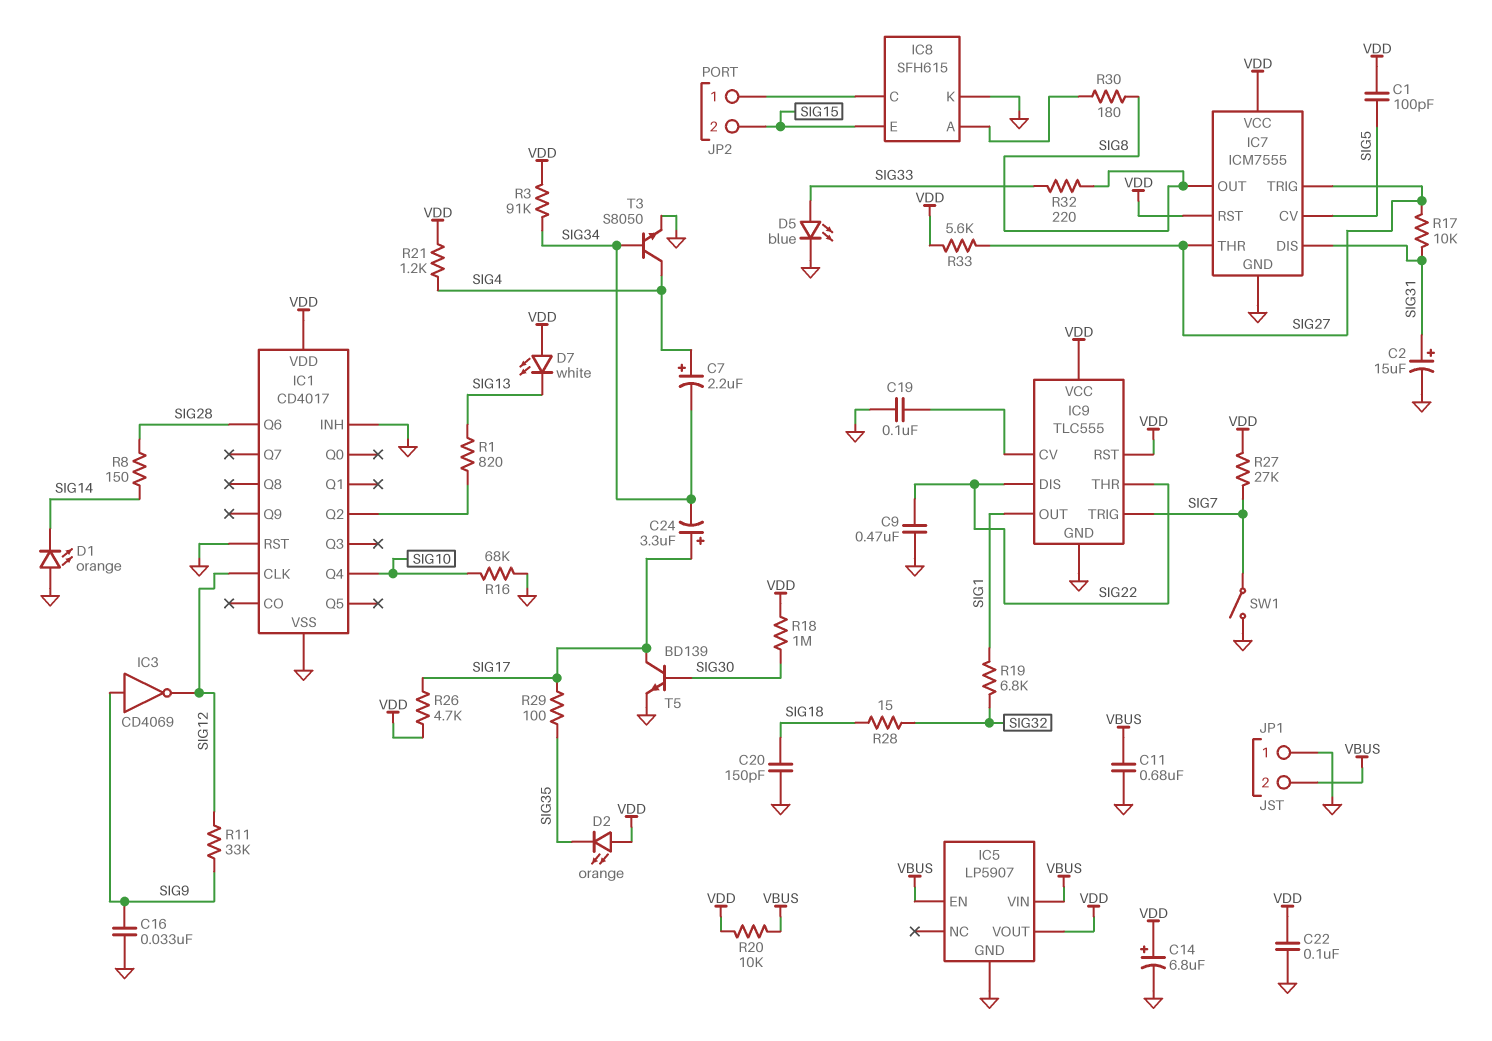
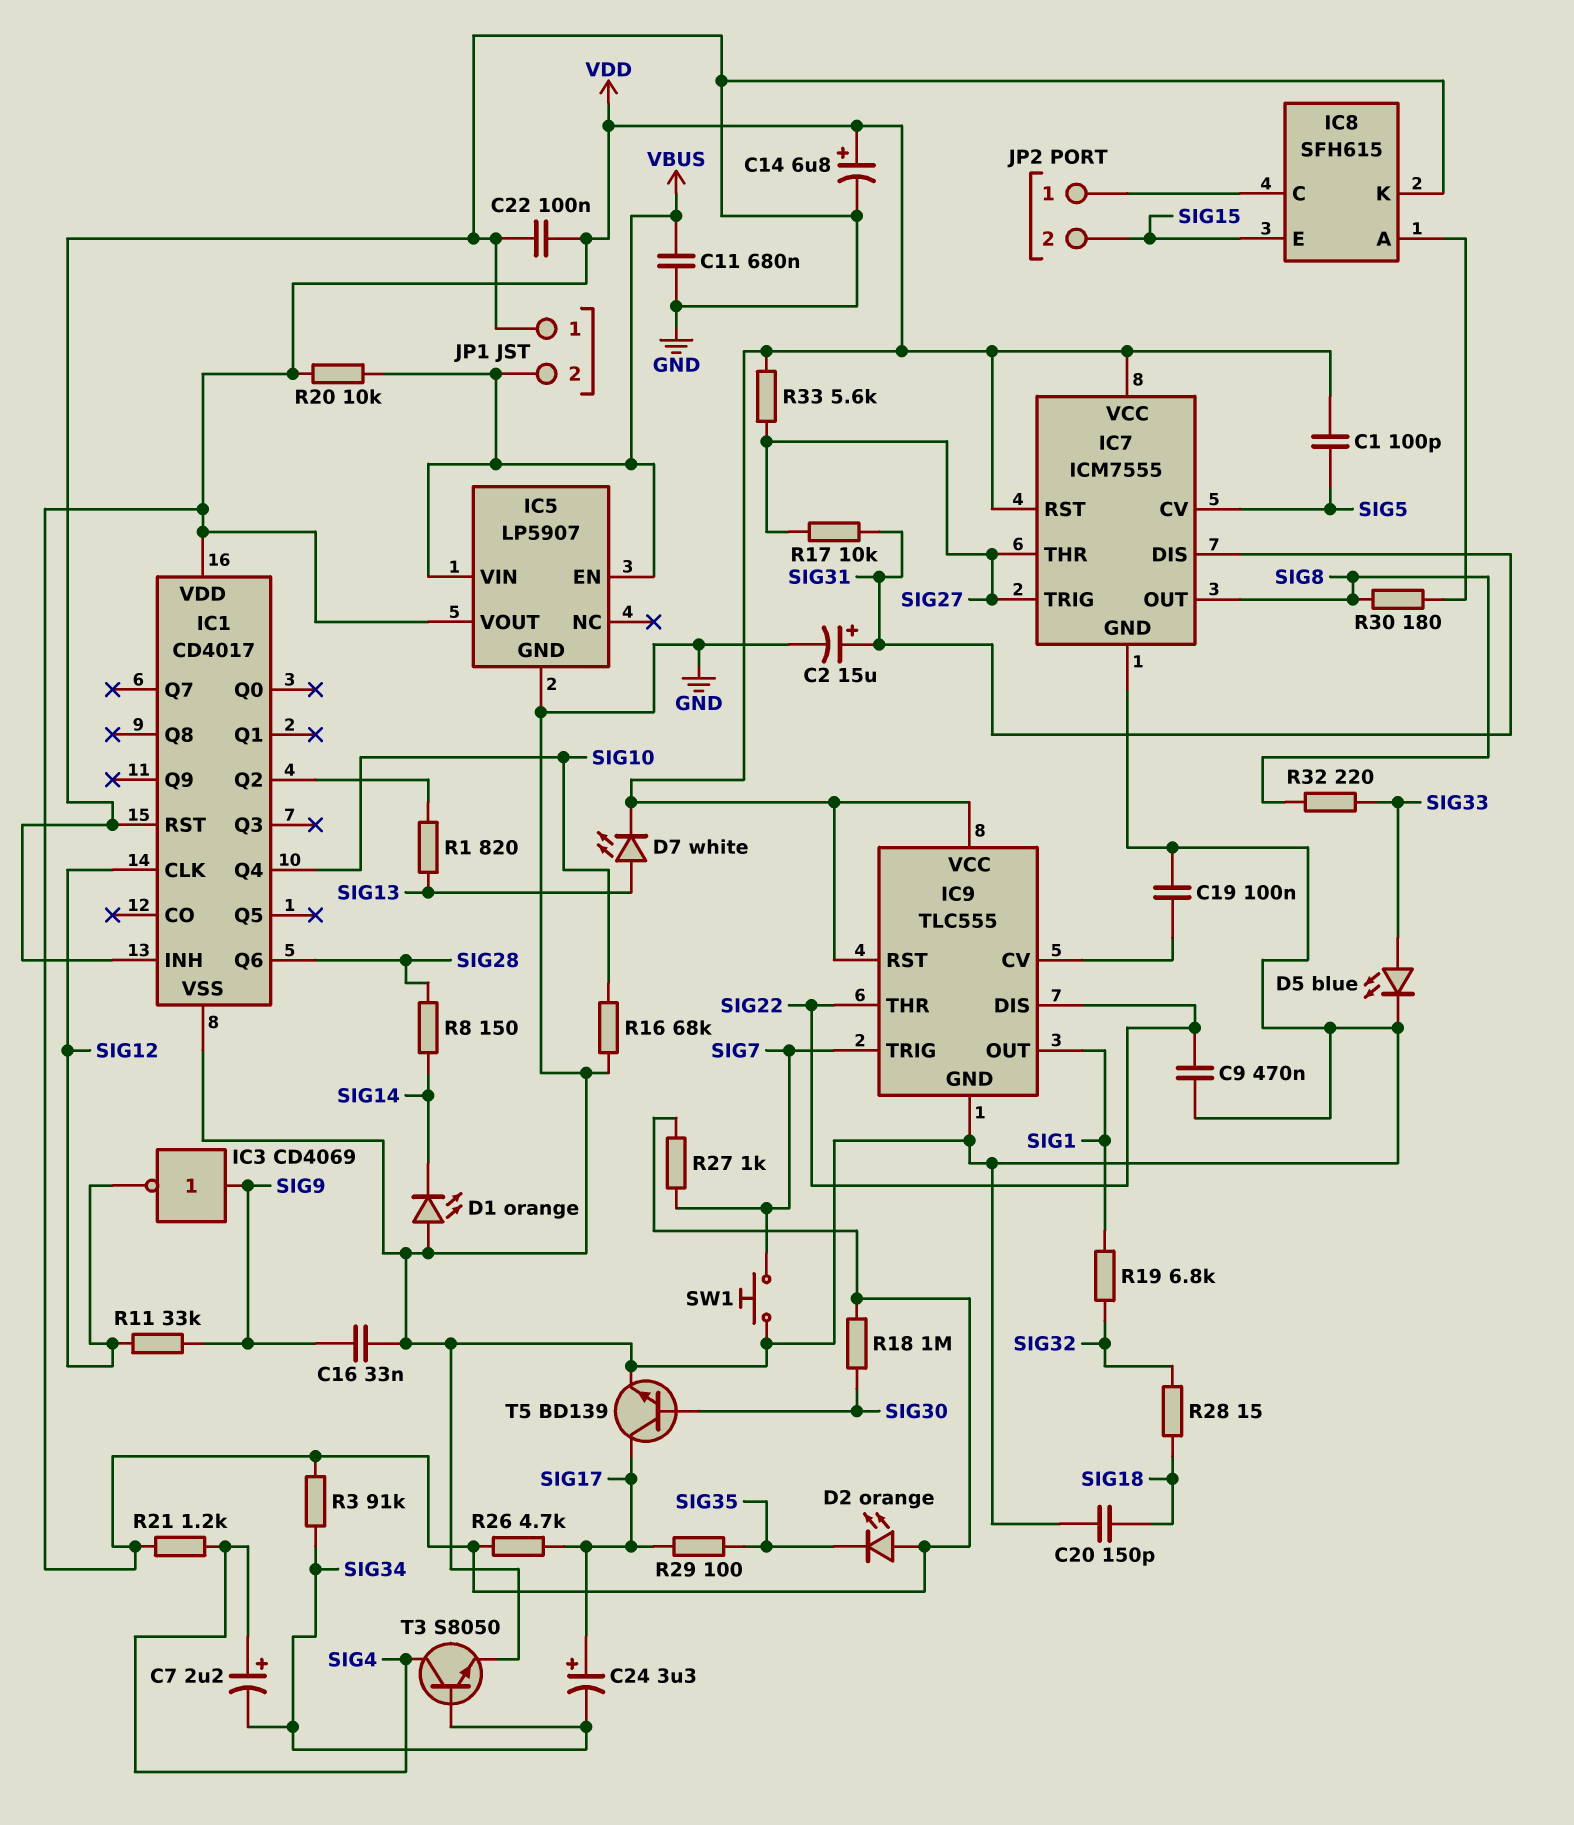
D7: LED white (A VDD, K SIG13) -> LED white (A SIG13, K VDD)
R27: 27k (SIG7, VDD) -> 1k (SIG7, VDD)
SW1: switch (GND, SIG7) -> button (GND, SIG7)

